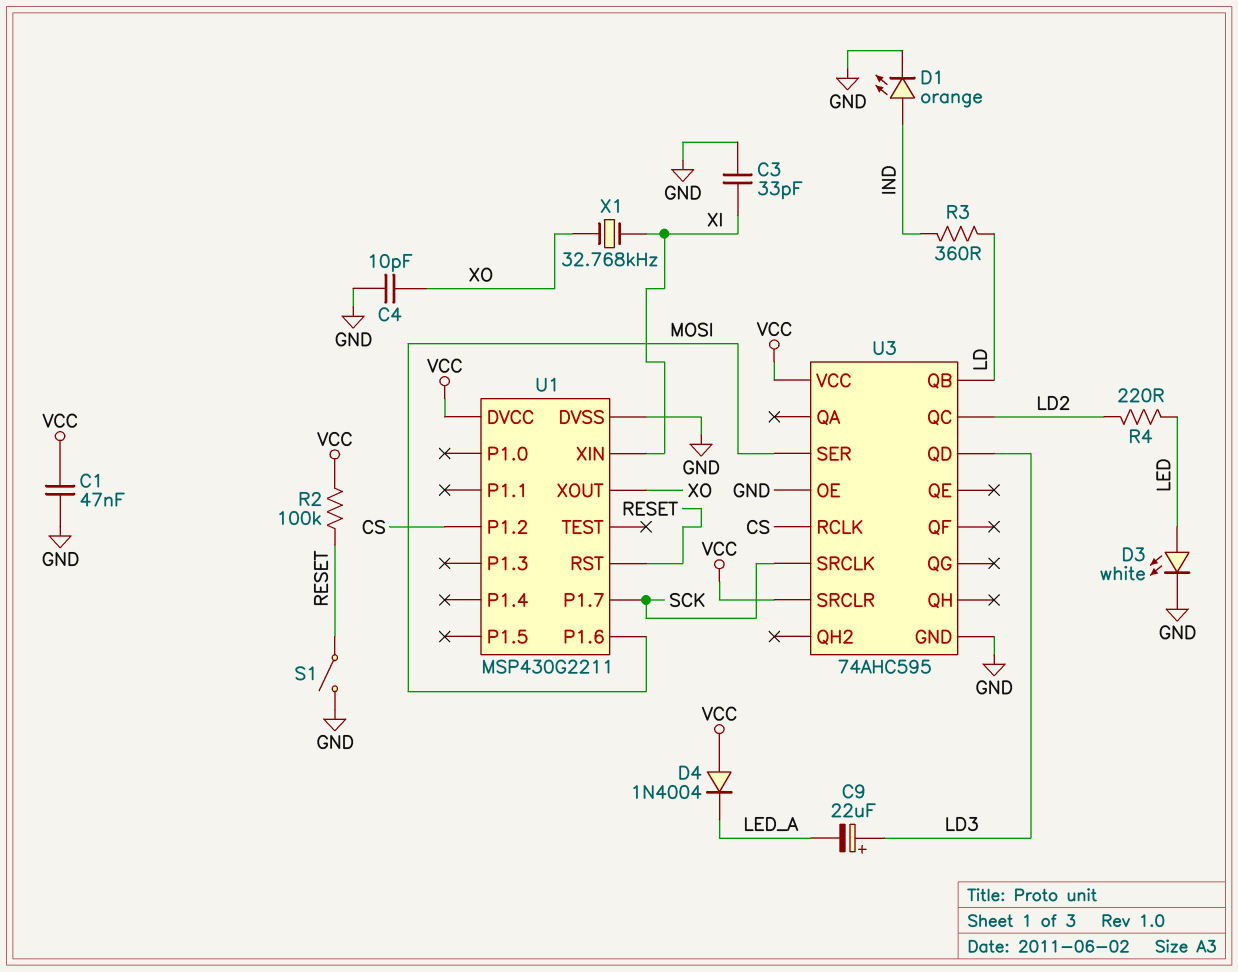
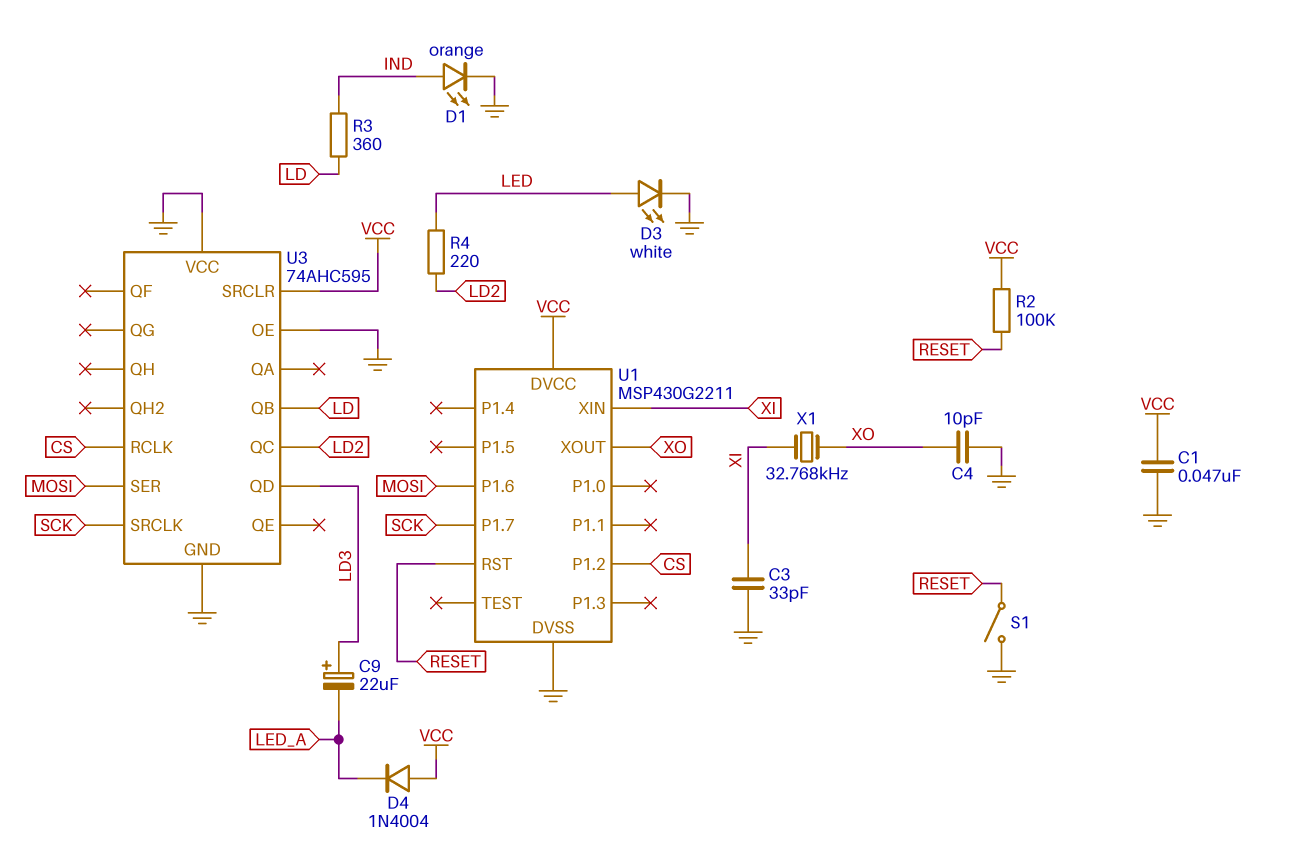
U3 pin VCC: VCC -> GND

